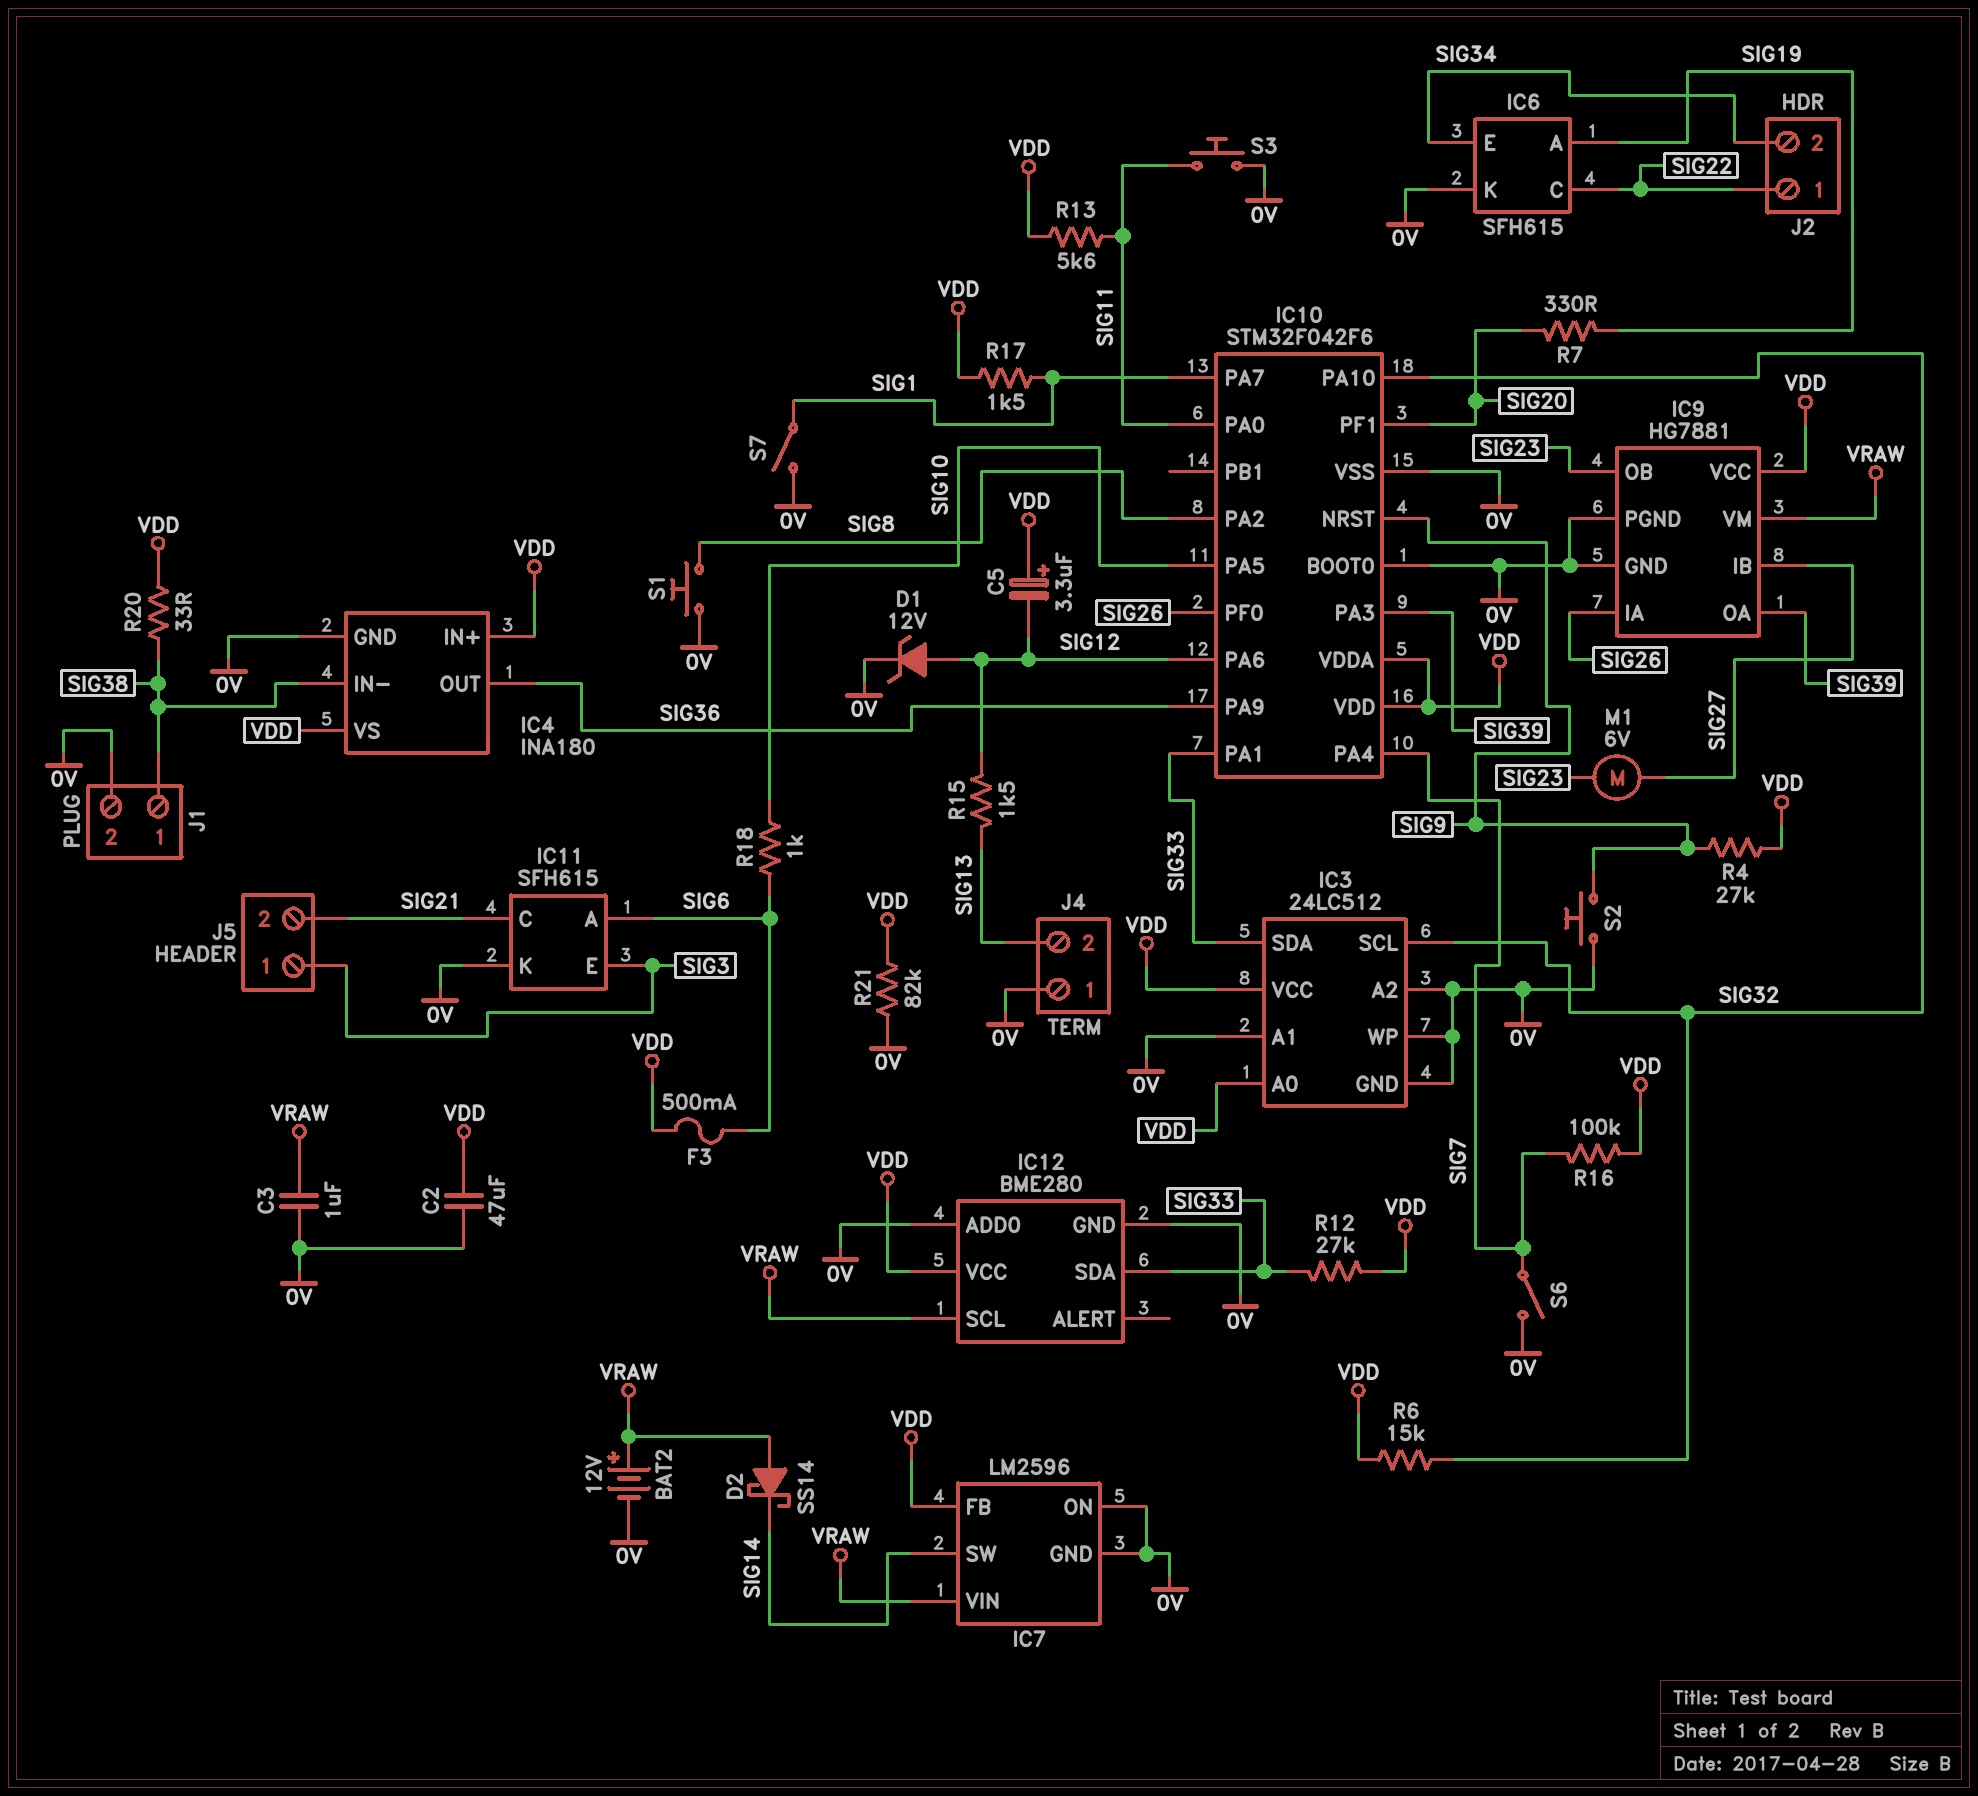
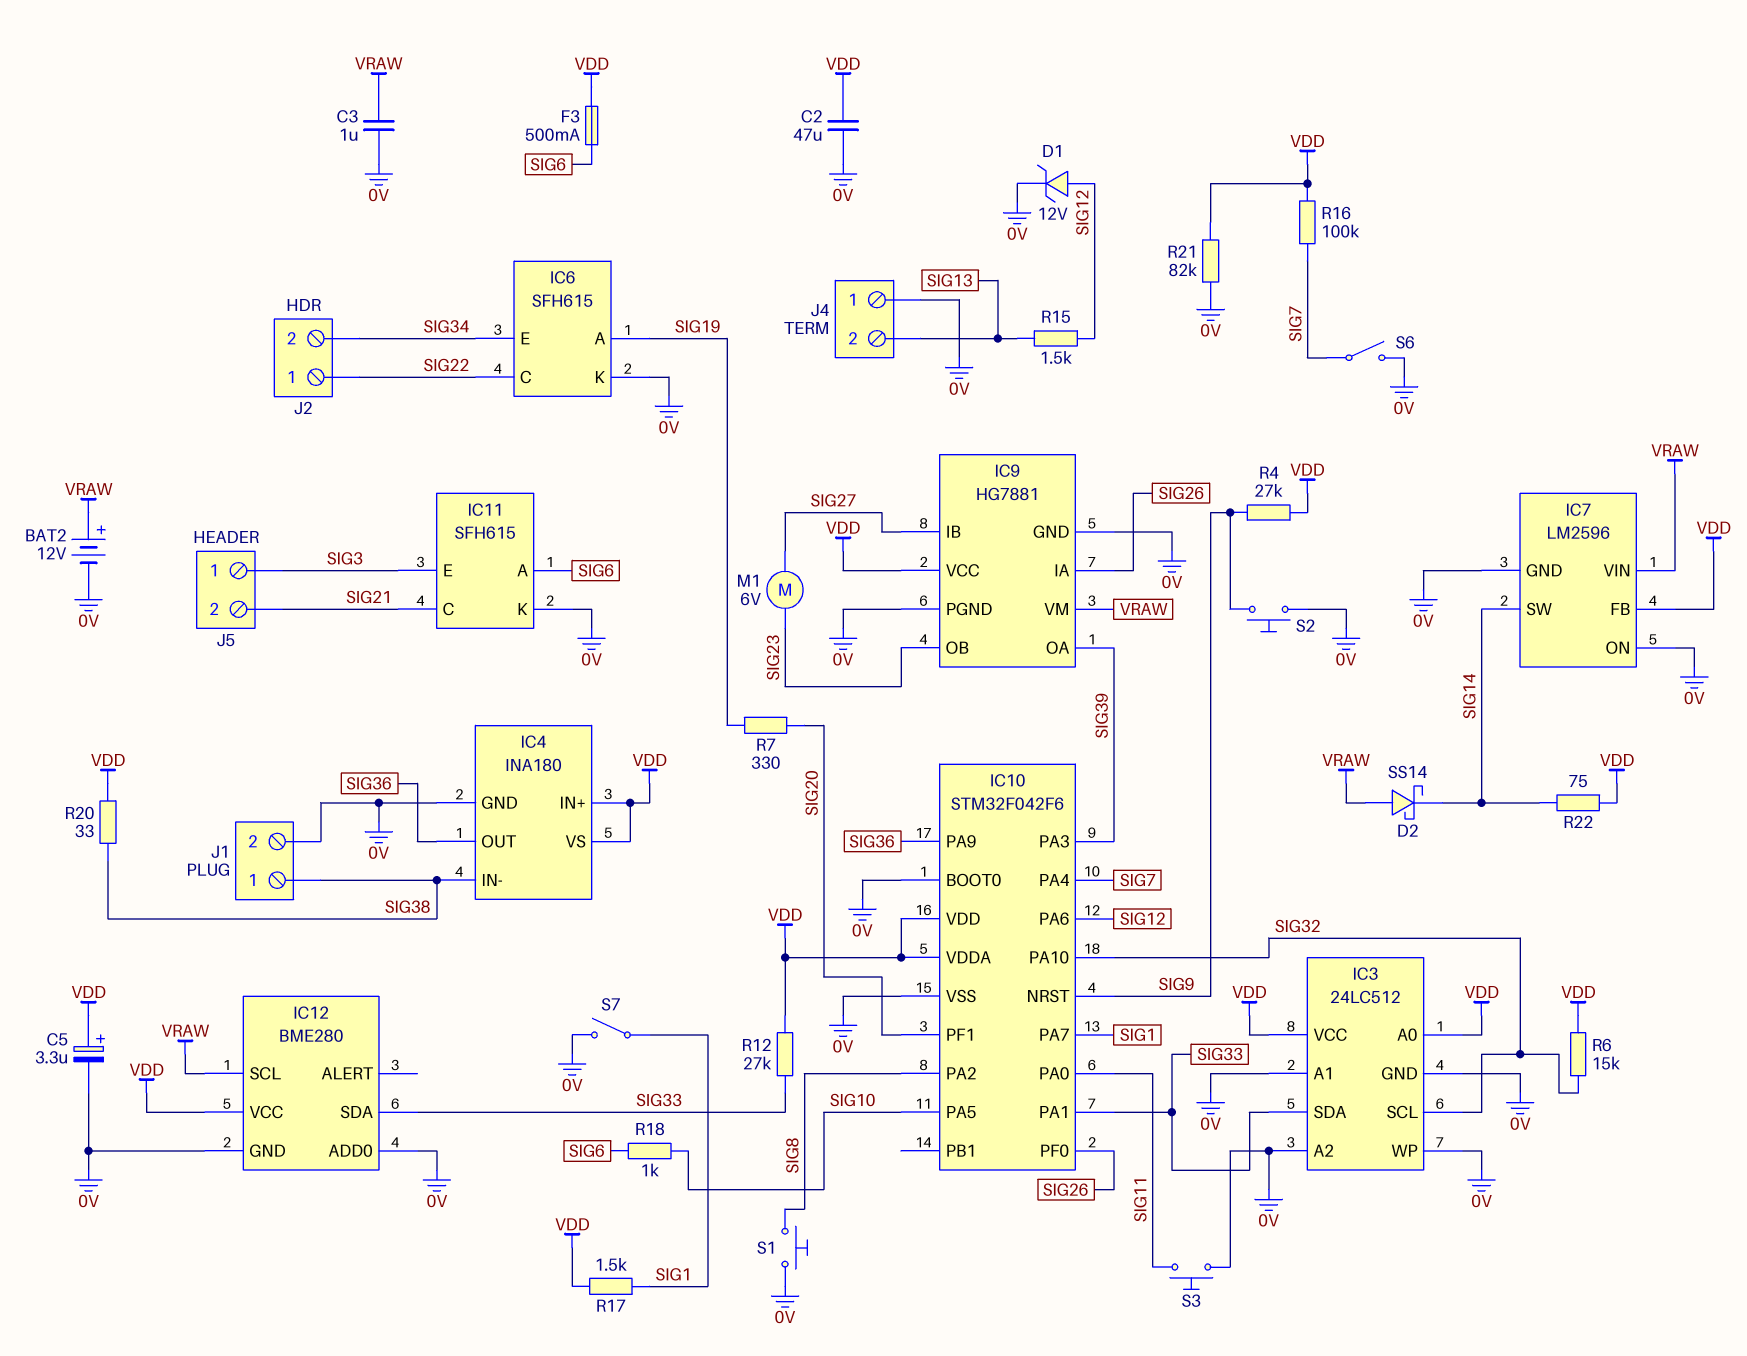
C5: 3.3uF (plus VDD, minus SIG12) -> 3.3uF (plus VDD, minus 0V)
R13: 5.6k (SIG11, VDD) -> none
R22: none -> 75 (SIG14, VDD)

